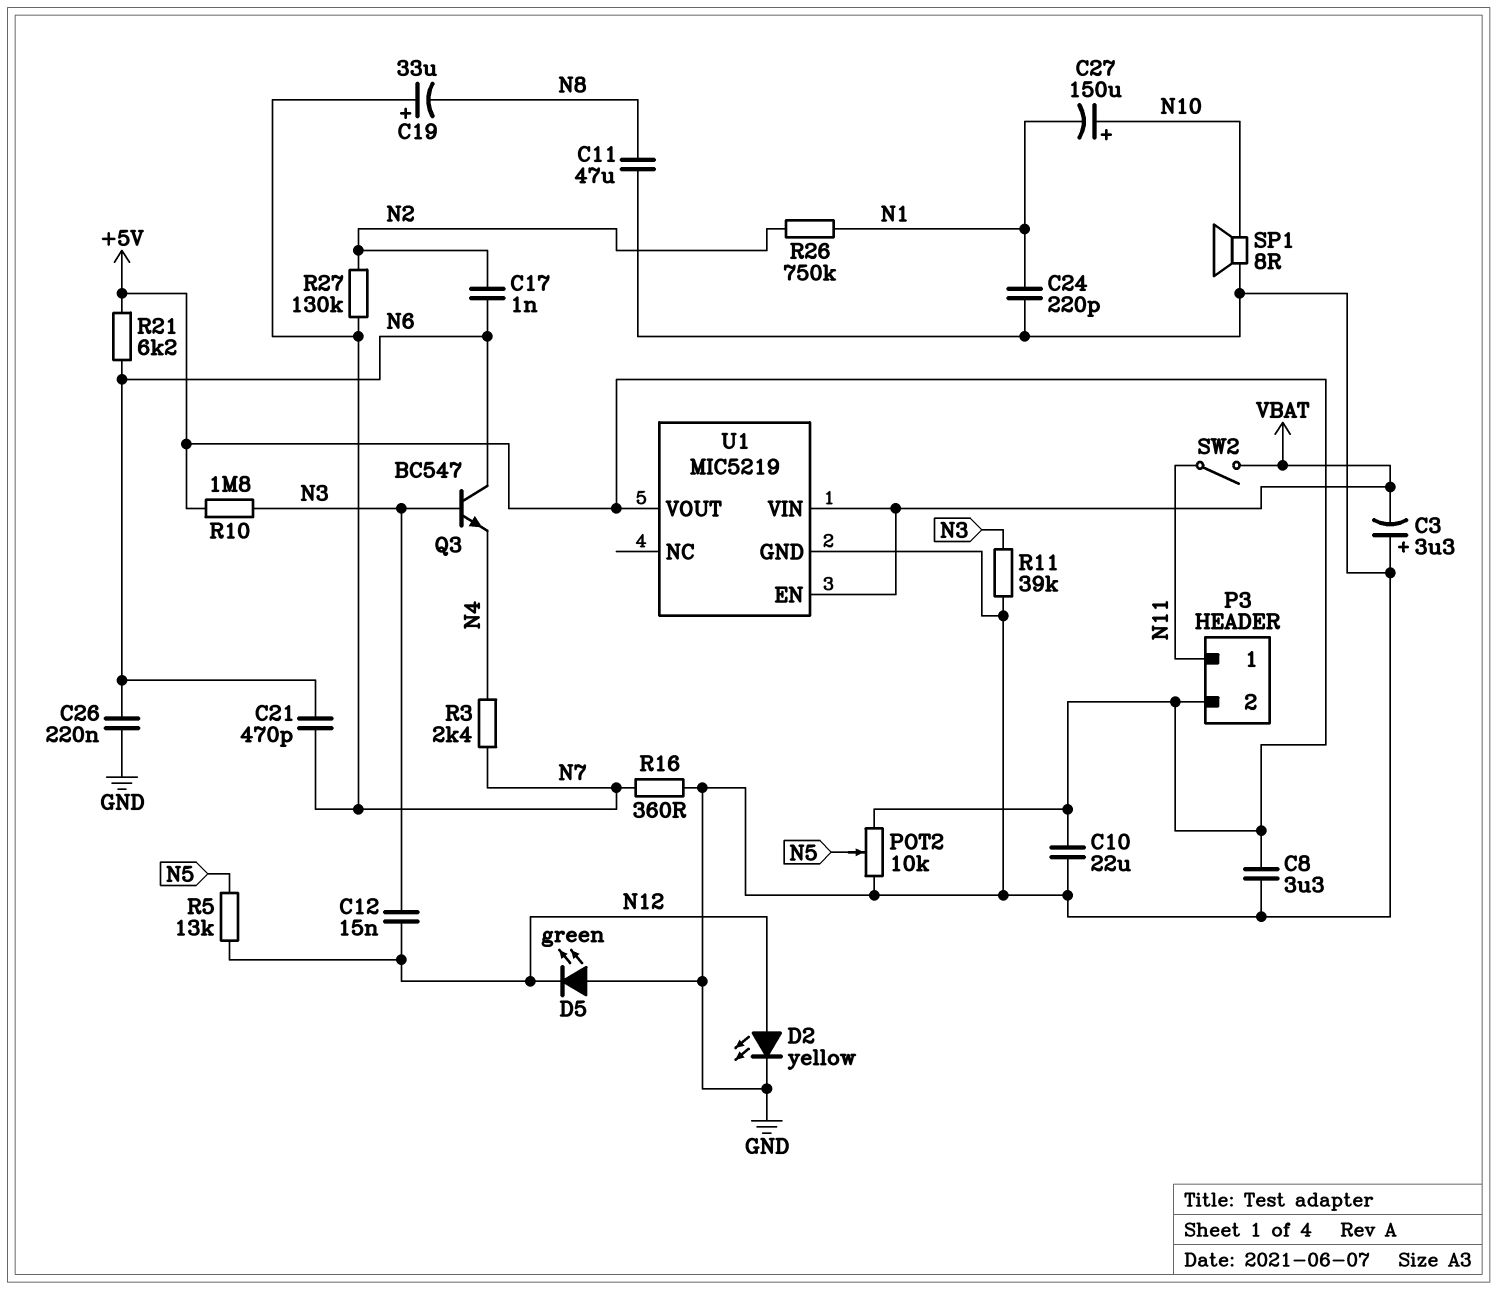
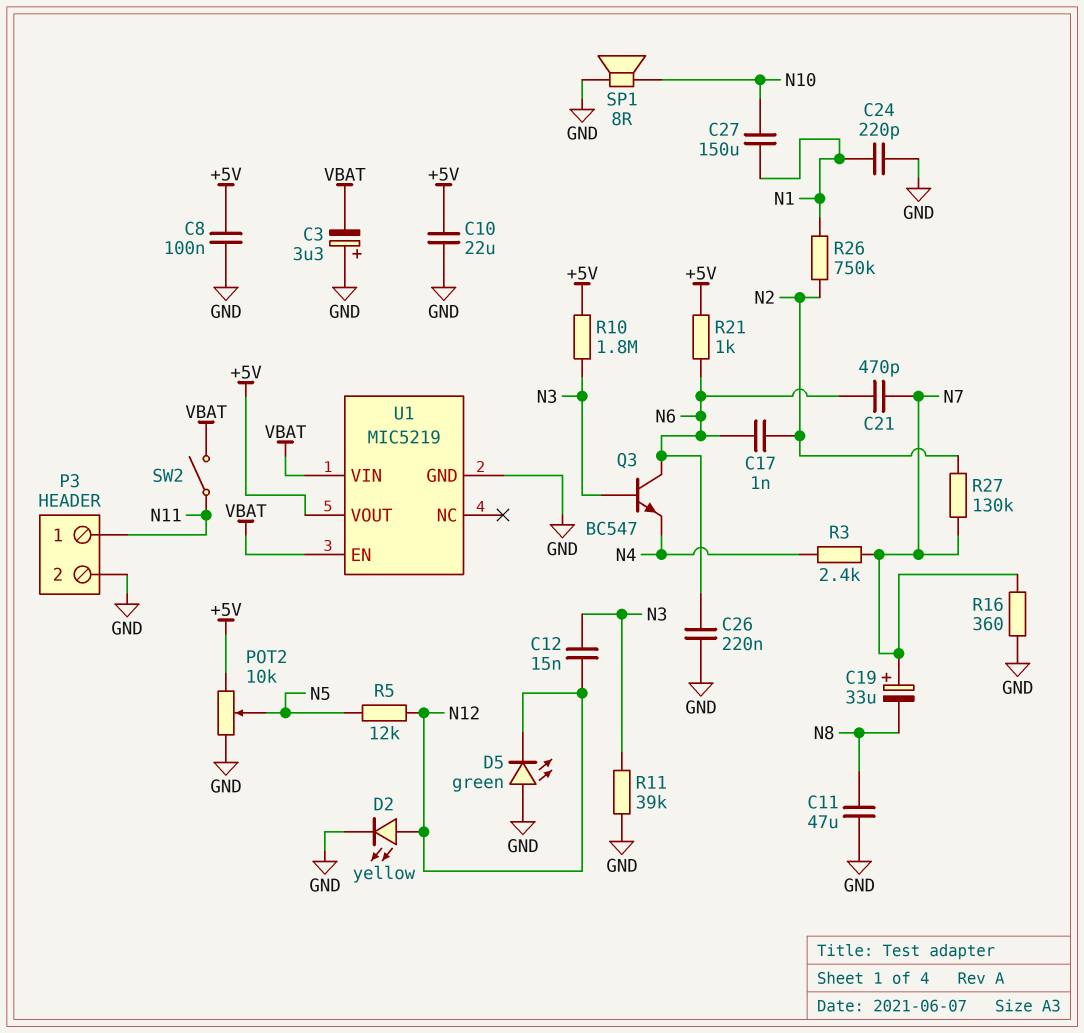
C8: 3.3uF (+5V, GND) -> 100nF (+5V, GND)
C27: 150uF (plus N10, minus N1) -> 150uF (N1, N10)
P3 pin 2: +5V -> GND
R5: 13k (N5, N12) -> 12k (N5, N12)
R21: 6.2k (+5V, N6) -> 1k (+5V, N6)

